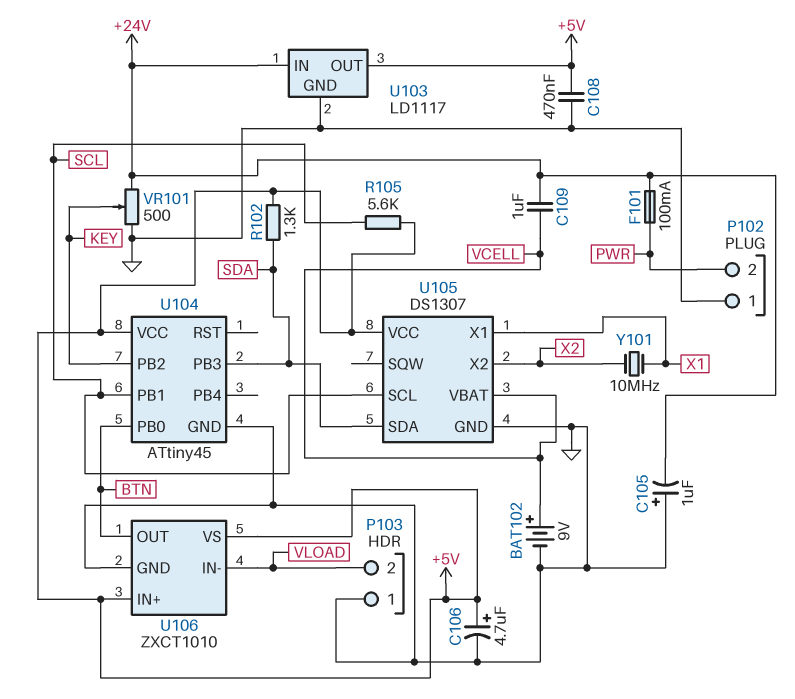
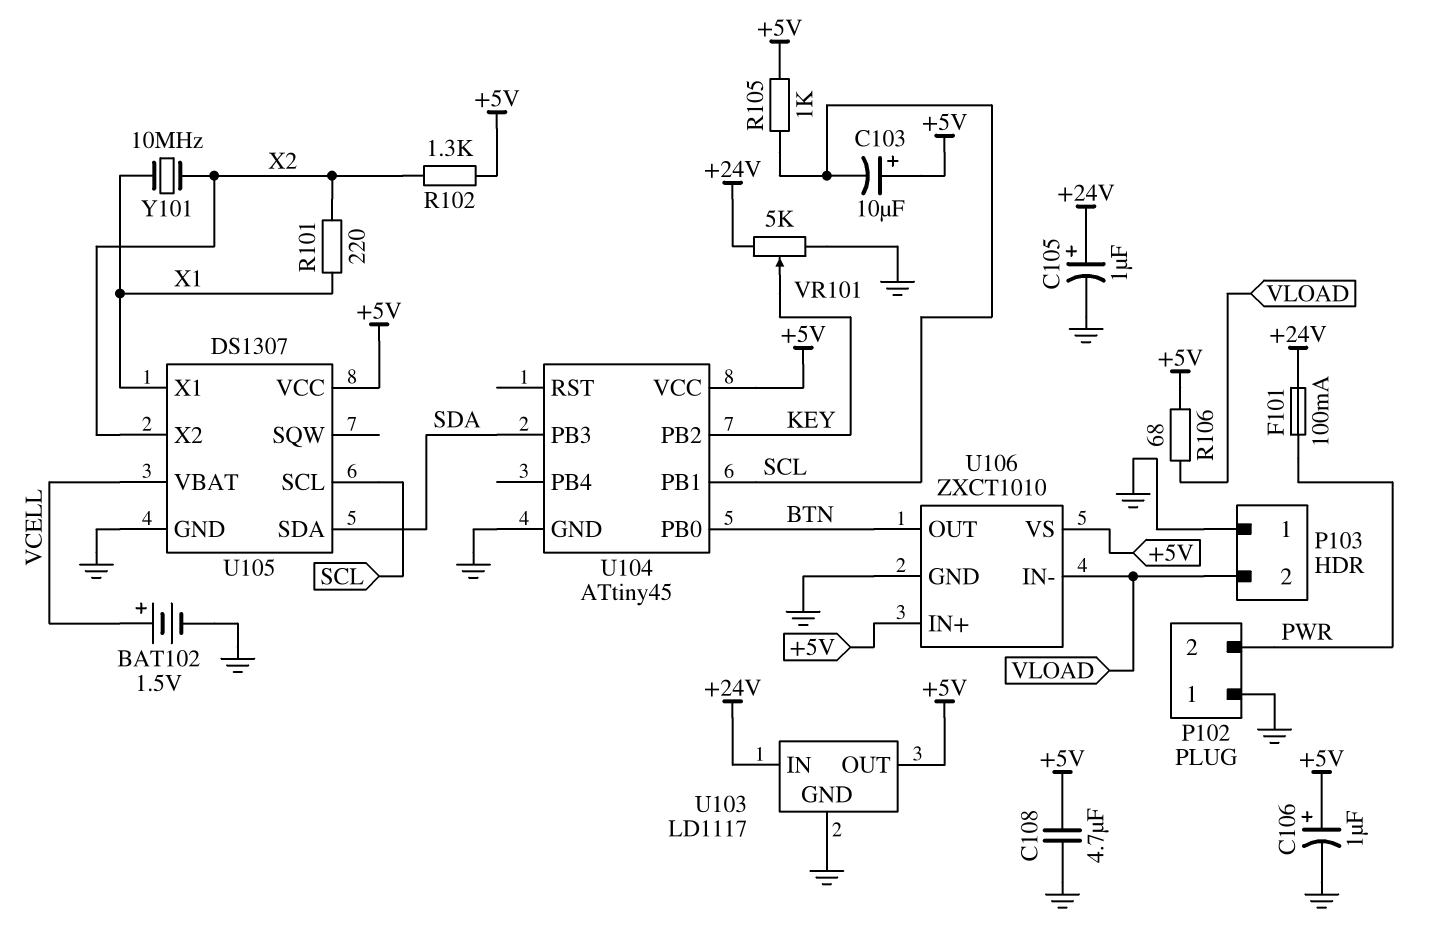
BAT102: 9V (plus VCELL, minus GND) -> 1.5V (plus VCELL, minus GND)
C103: none -> 10uF (plus +5V, minus SCL)
C105: 1uF (plus GND, minus +24V) -> 1uF (plus +24V, minus GND)
C106: 4.7uF (plus +5V, minus GND) -> 1uF (plus +5V, minus GND)
C108: 470nF (+5V, GND) -> 4.7uF (+5V, GND)
C109: 1uF (+24V, VCELL) -> none
R101: none -> 220 (X1, X2)
R102: 1.3k (+5V, SDA) -> 1.3k (+5V, X2)
R105: 5.6k (+5V, SCL) -> 1k (+5V, SCL)
R106: none -> 68 (+5V, VLOAD)
VR101: 500 (+24V, GND, wiper KEY) -> 5k (+24V, GND, wiper KEY)

